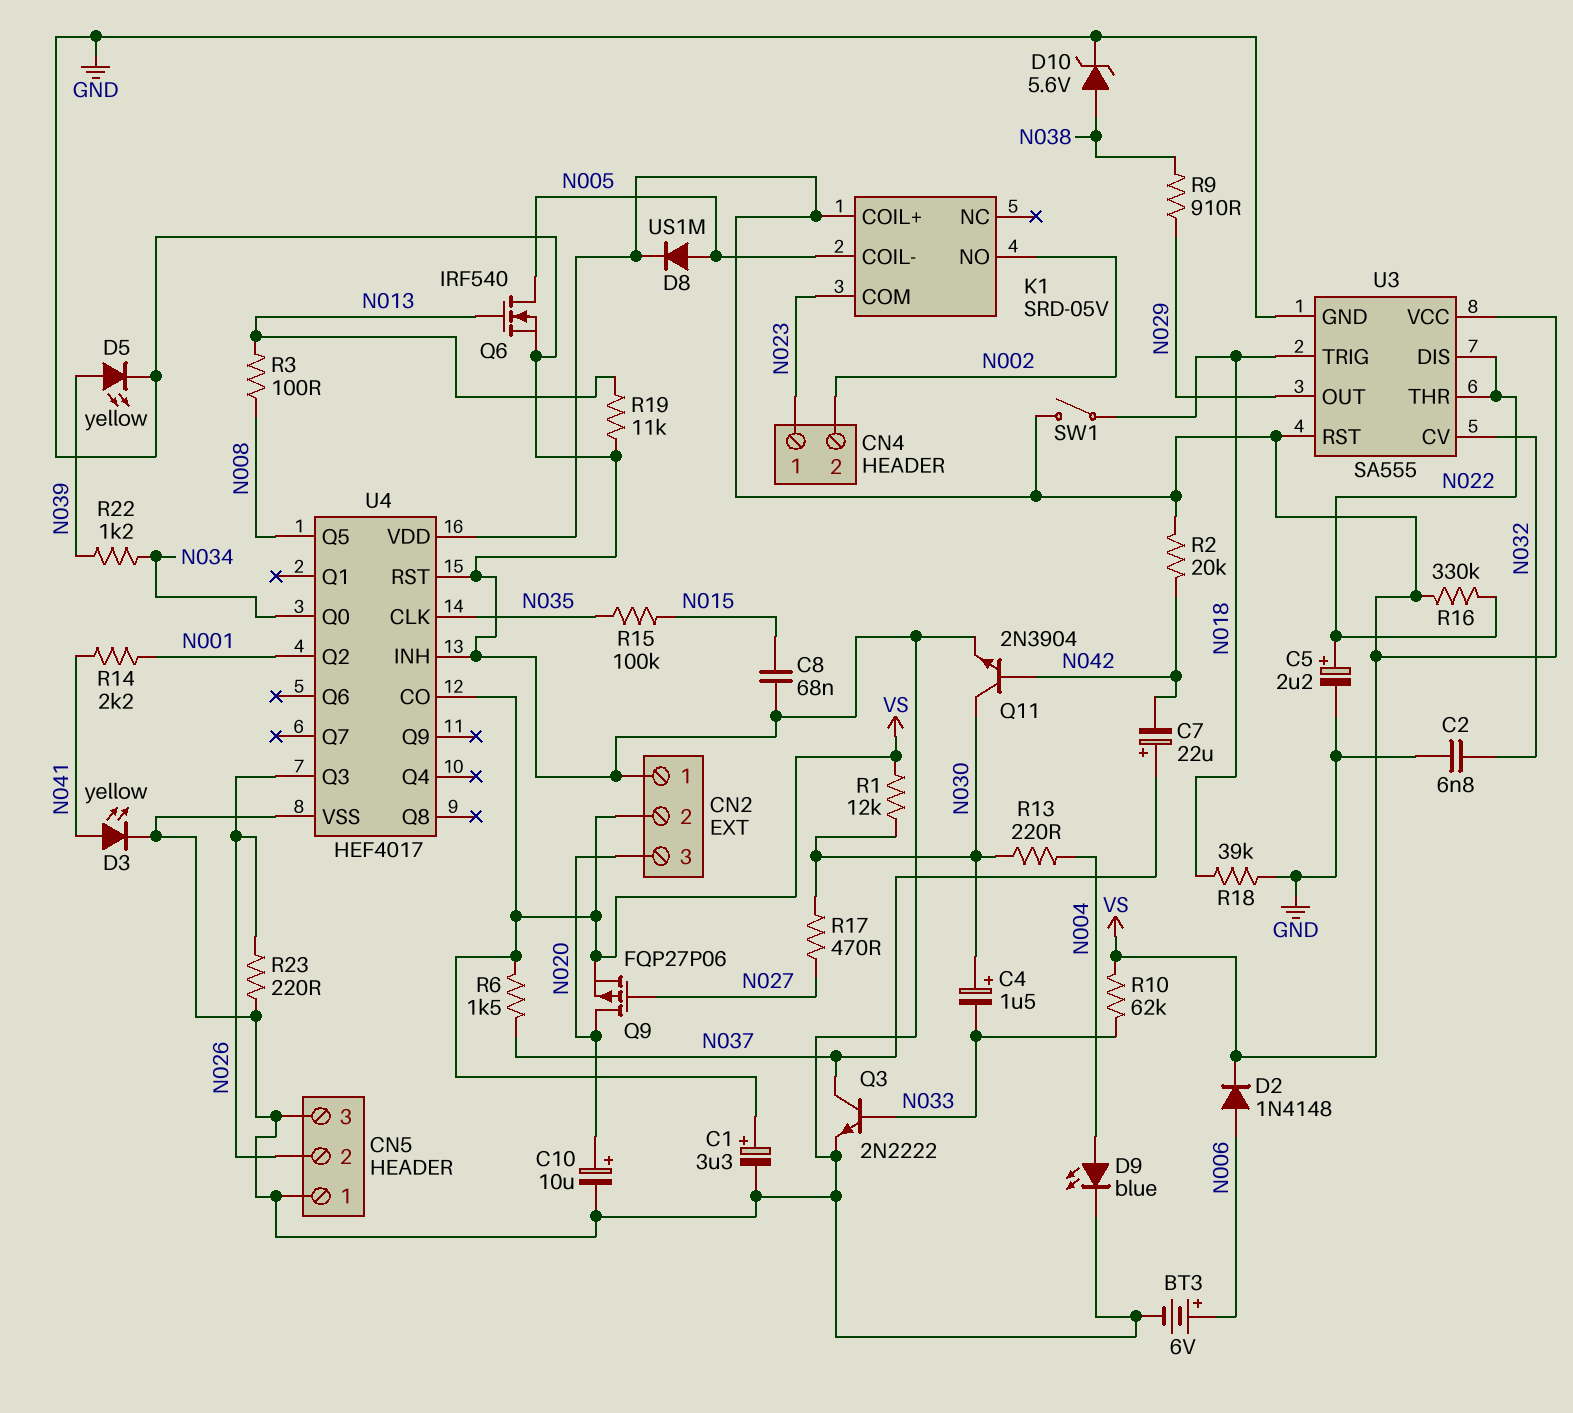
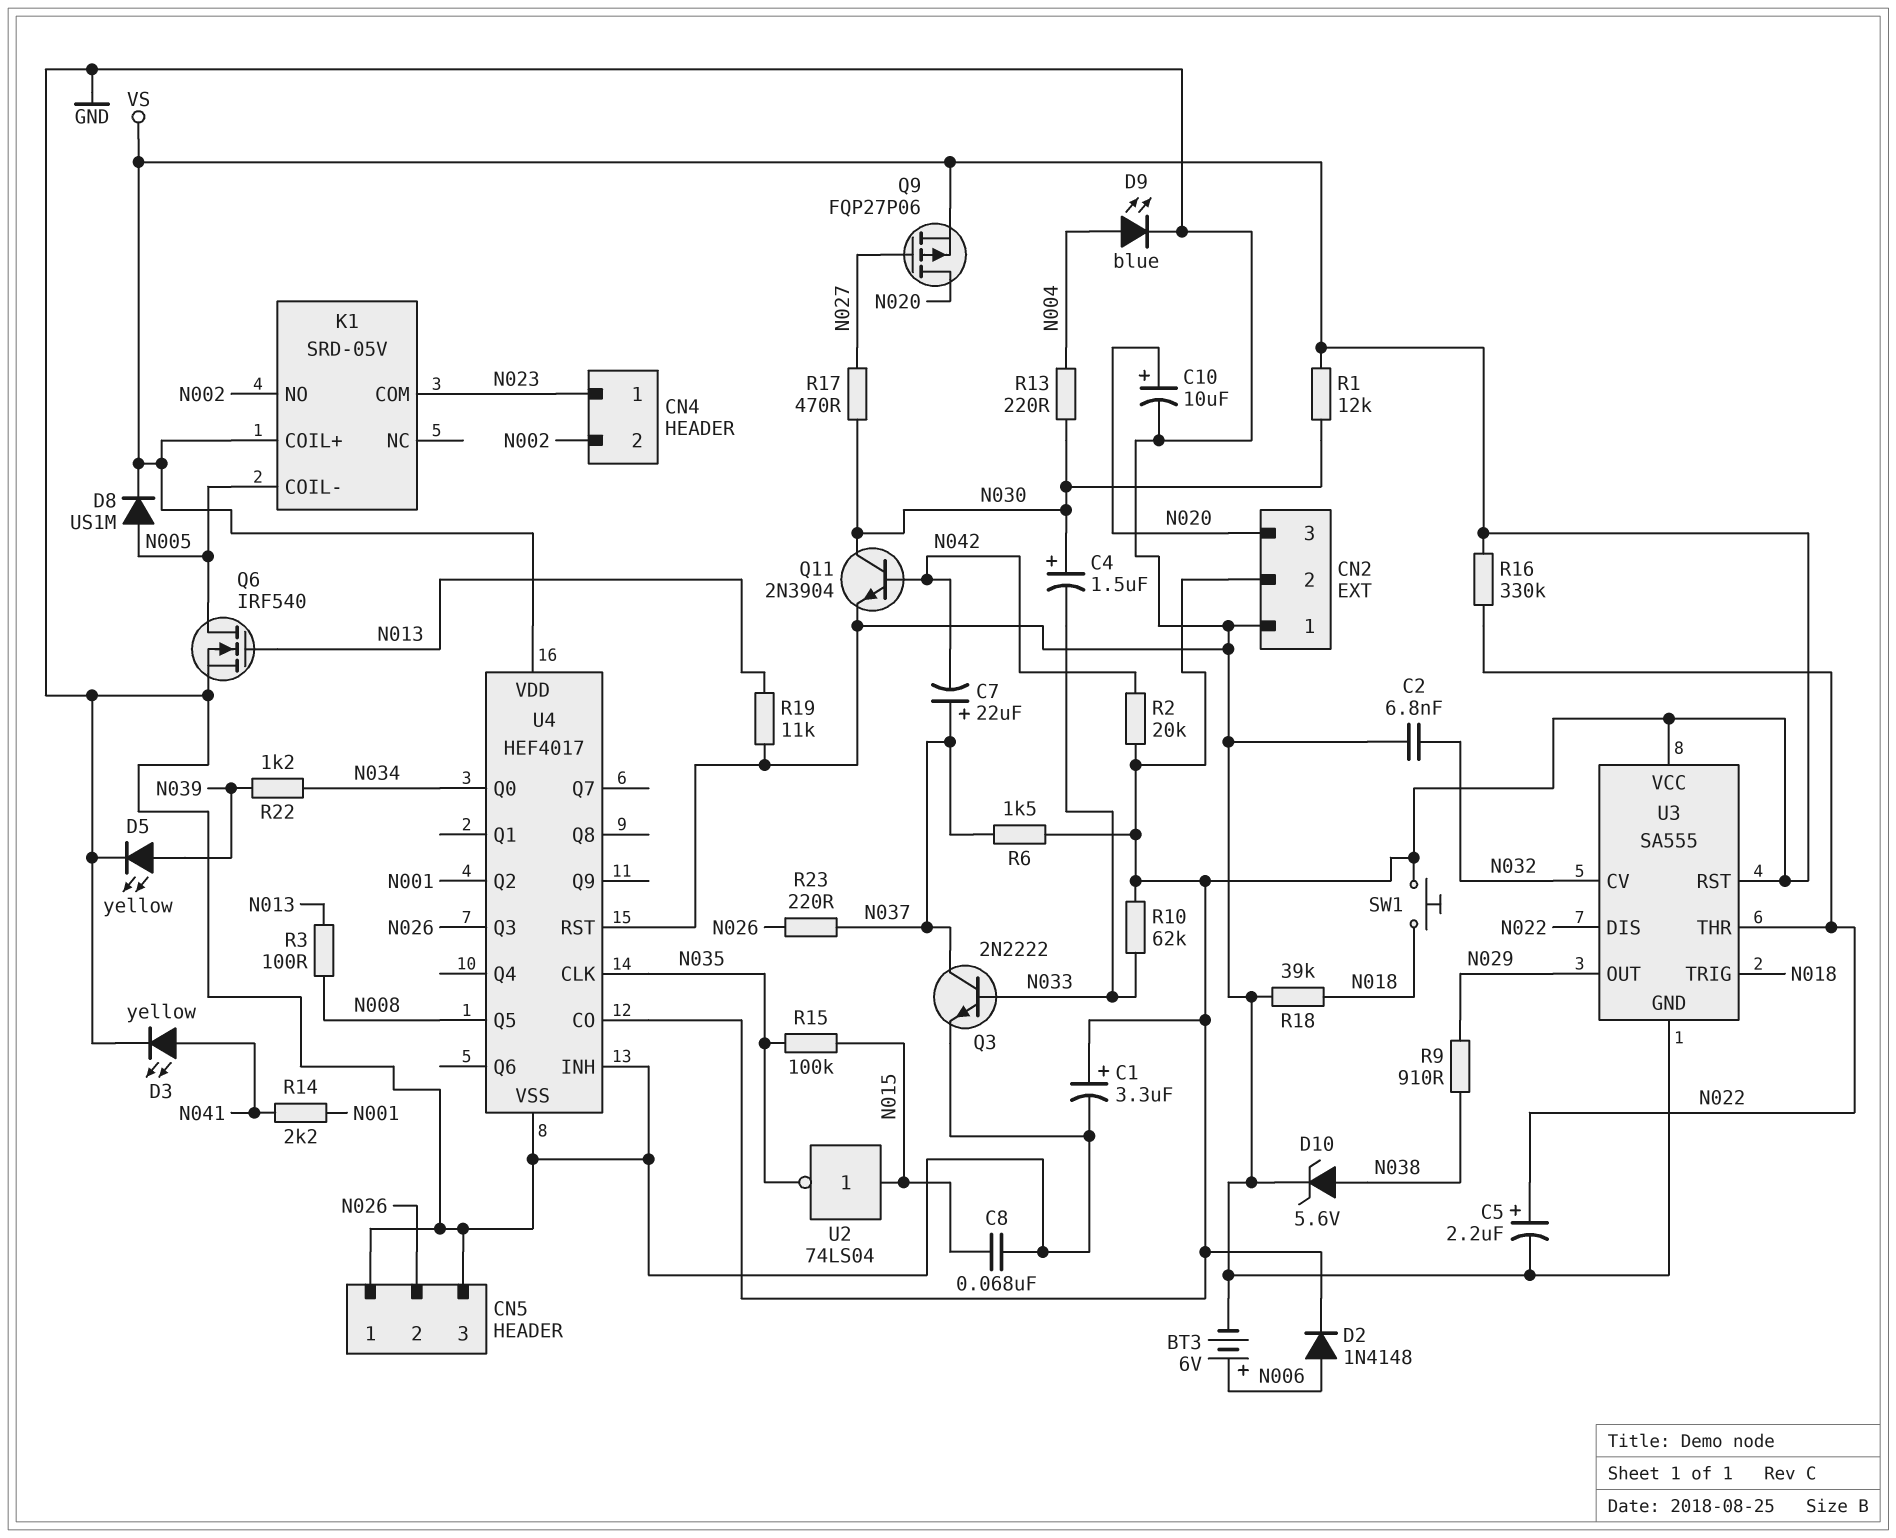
R23: 220 (GND, N026) -> 220 (N026, N037)
SW1: switch (N018, VS) -> button (N018, VS)
U2: none -> NOT 74LS04 (in N015, out N035)

